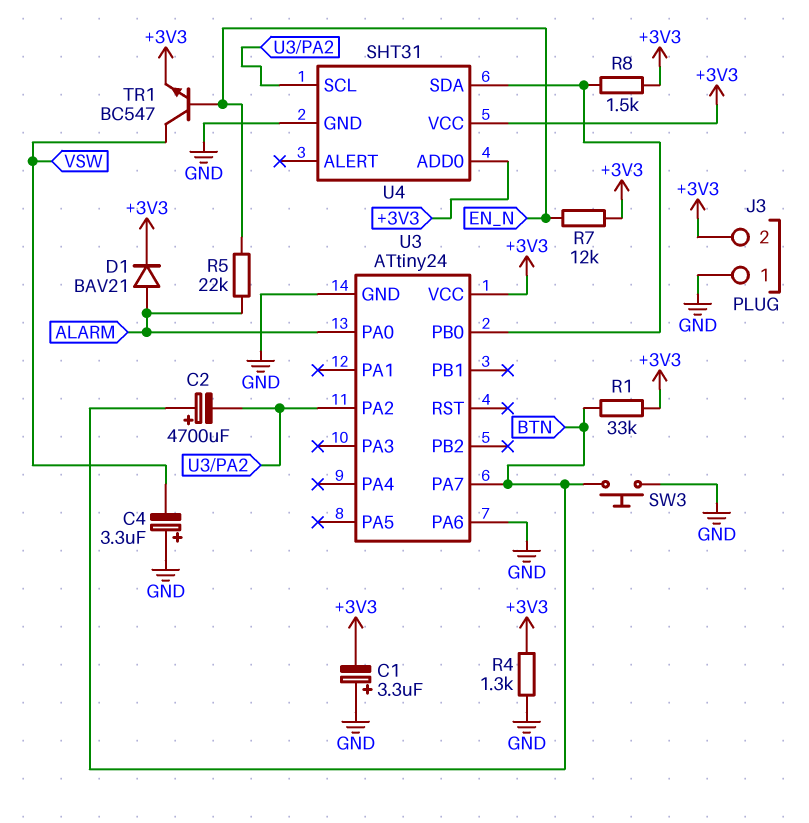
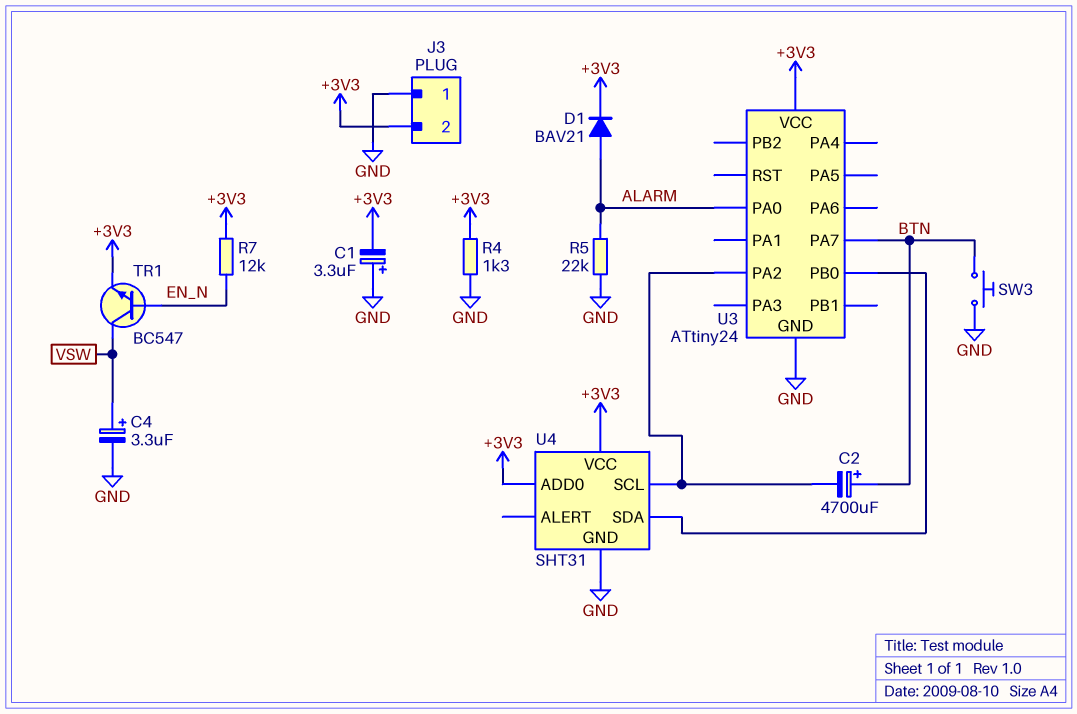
C4: 3.3uF (plus GND, minus VSW) -> 3.3uF (plus VSW, minus GND)
R1: 33k (+3V3, BTN) -> none
R5: 22k (ALARM, EN_N) -> 22k (ALARM, GND)
R8: 1.5k (+3V3, U3/PB0) -> none
U3 pin PA6: GND -> none

